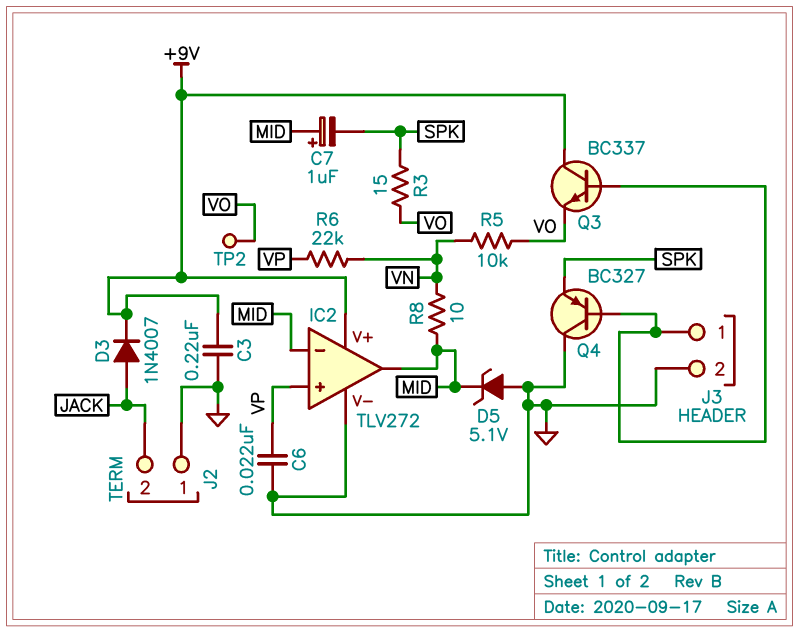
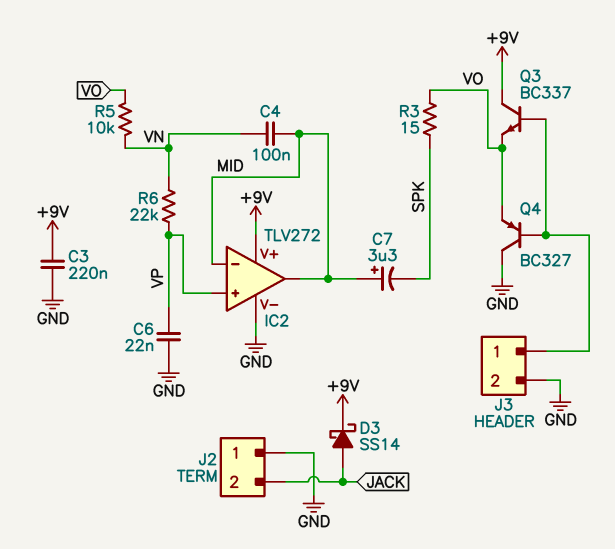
C4: none -> 100nF (MID, VN)
C7: 1uF (plus MID, minus SPK) -> 3.3uF (plus MID, minus SPK)
D3: diode 1N4007 (A JACK, K +9V) -> schottky SS14 (A JACK, K +9V)
D5: zener 5.1V (A GND, K MID) -> none
Q4: PNP BC327 (B J3/1, C GND, E SPK) -> PNP BC327 (B J3/1, C GND, E VO)
R8: 10 (MID, VN) -> none
TP2: test point (VO) -> none

